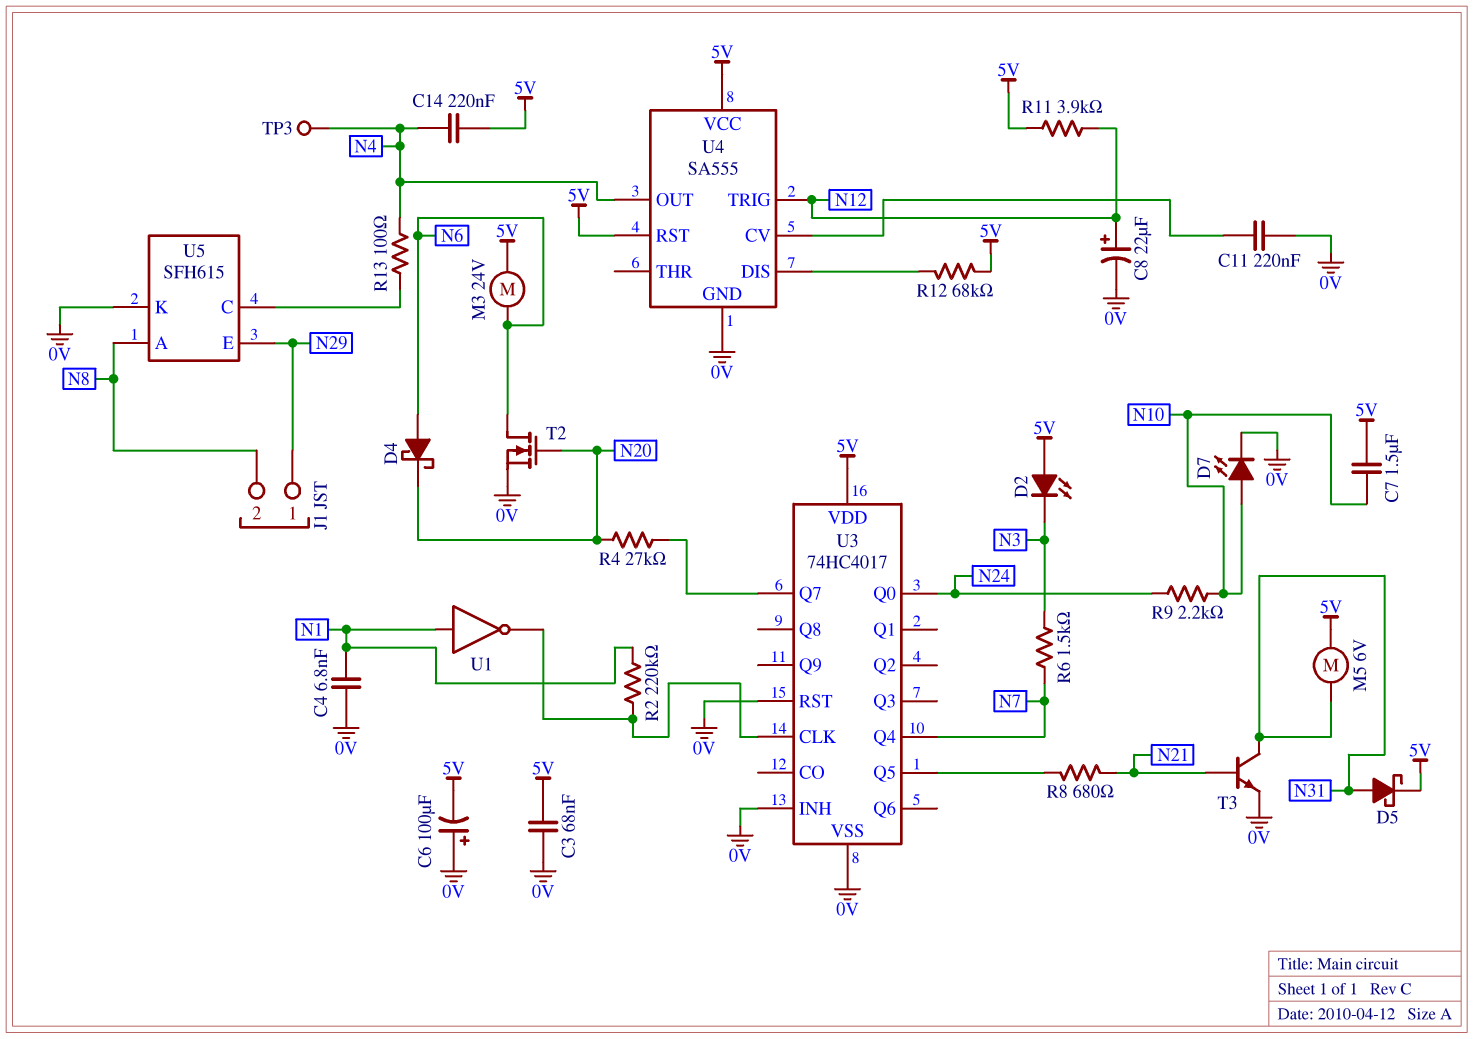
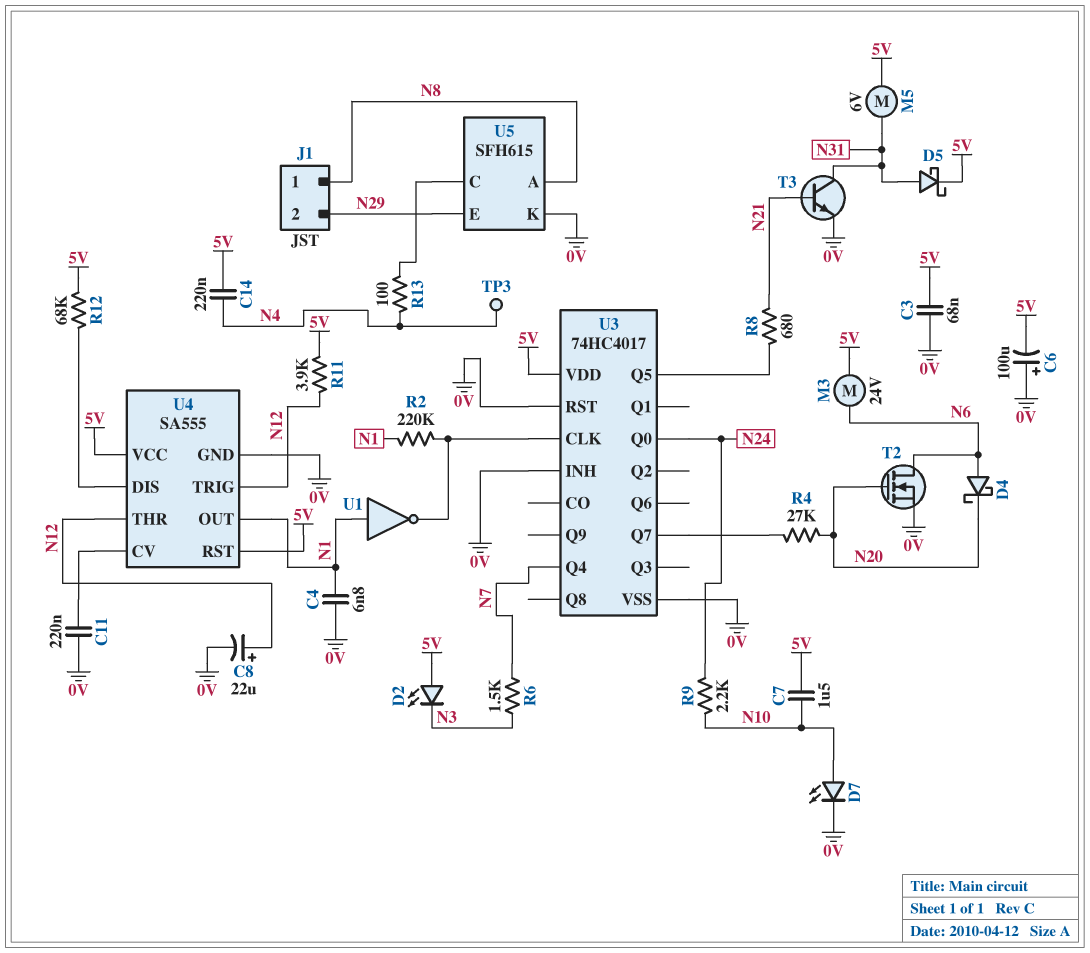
J1 pin 1: N29 -> N8
J1 pin 2: N8 -> N29
U4 pin OUT: N4 -> N1
U4 pin THR: none -> N12

